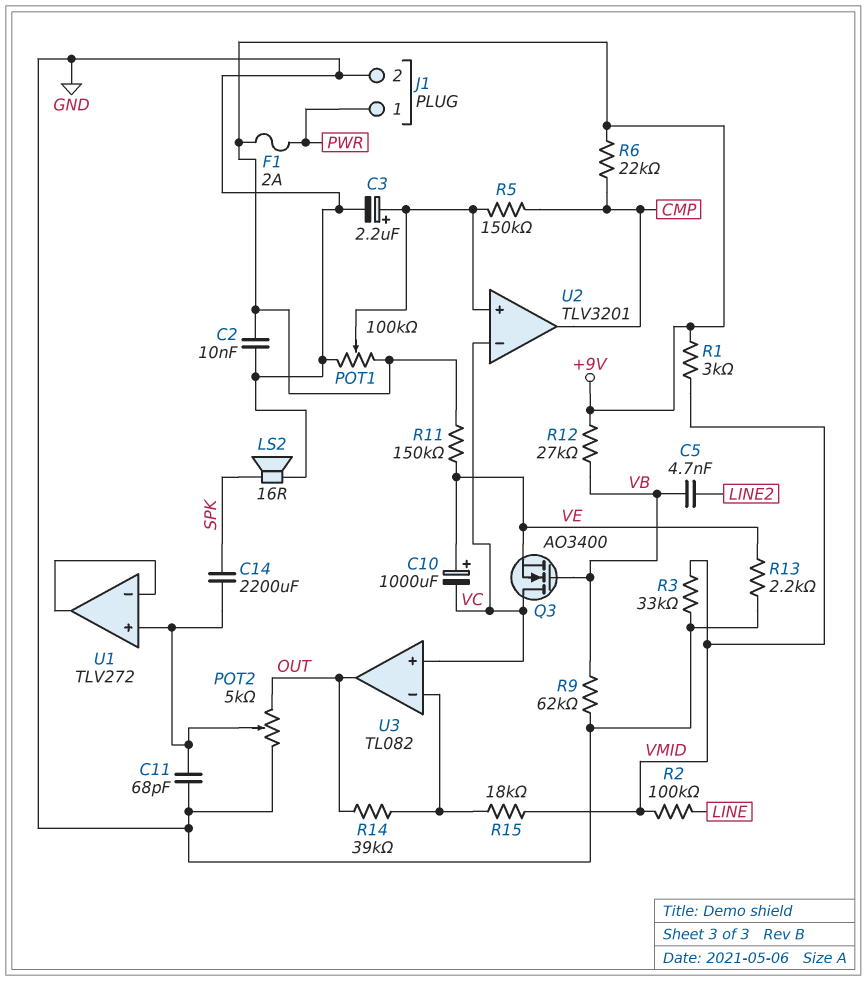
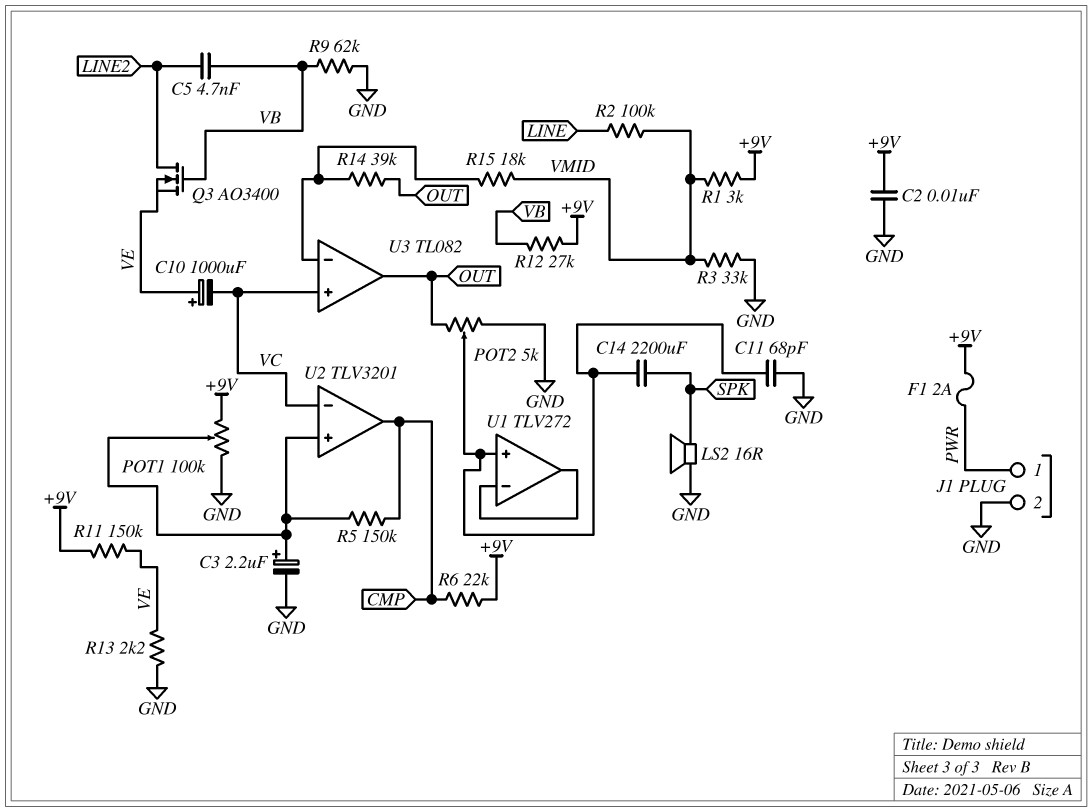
Q3: NMOS AO3400 (G VB, D VC, S VE) -> NMOS AO3400 (G VB, D LINE2, S VE)

